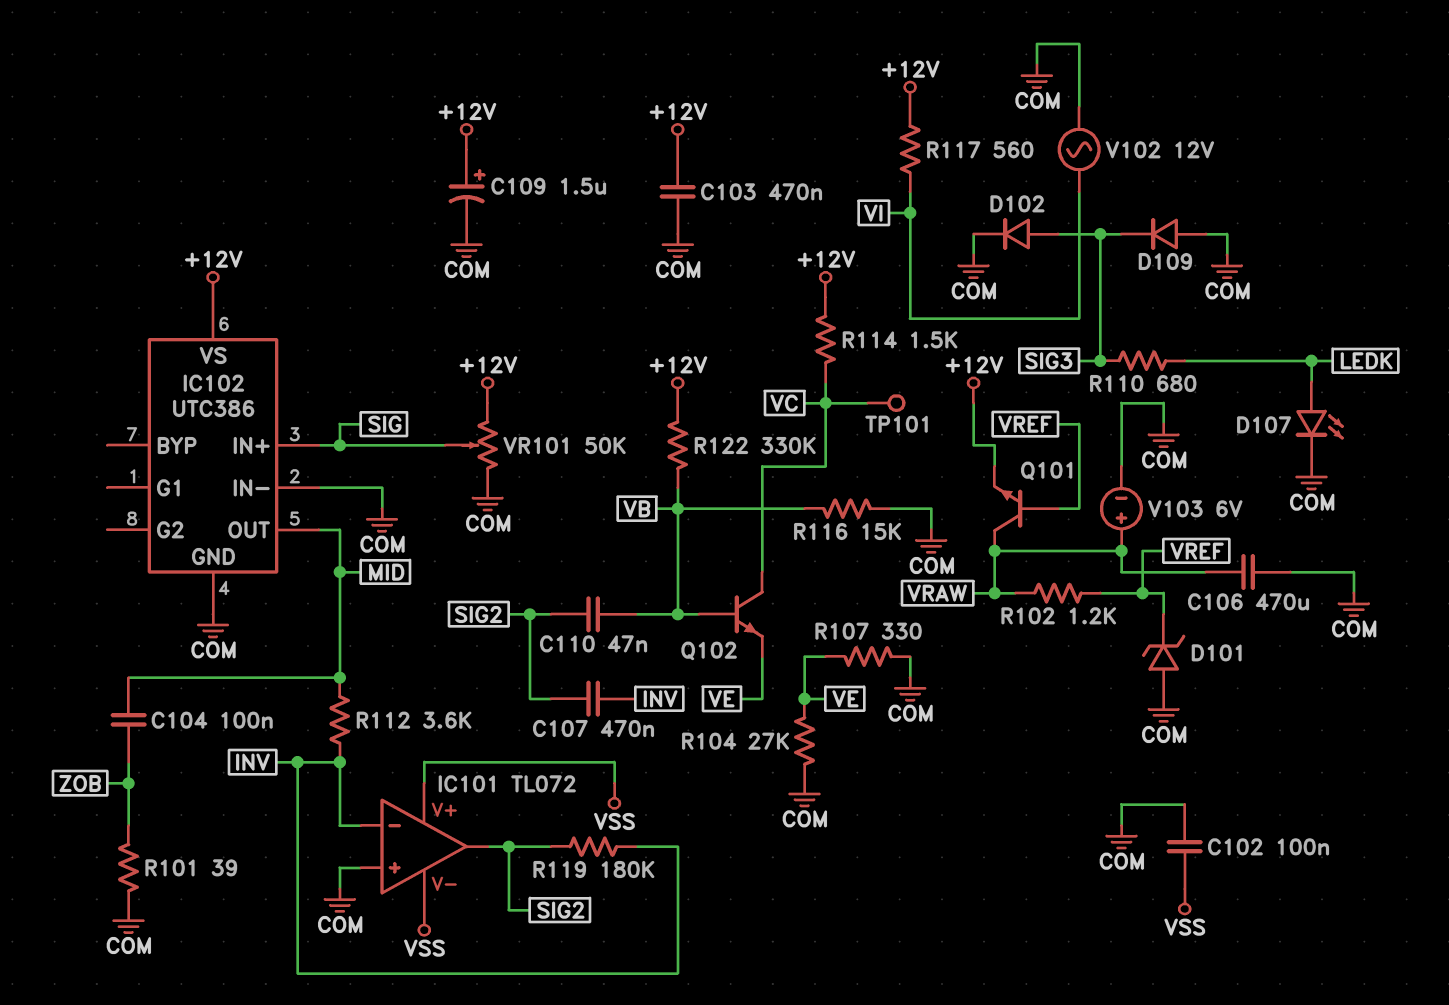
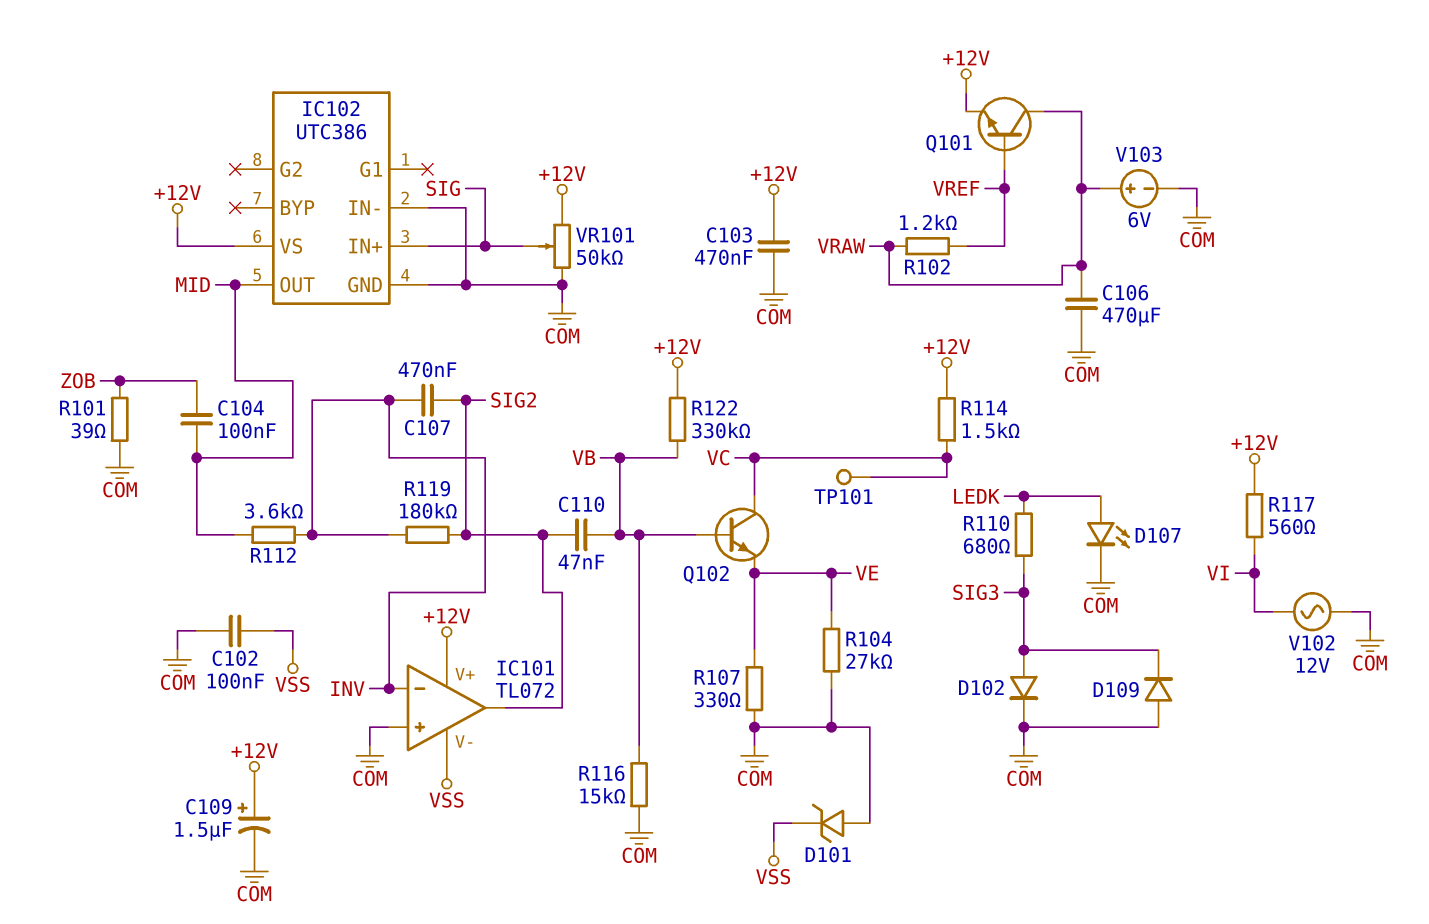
D101: zener (A COM, K VREF) -> zener (A COM, K VSS)
IC101 pin V+: VSS -> +12V

